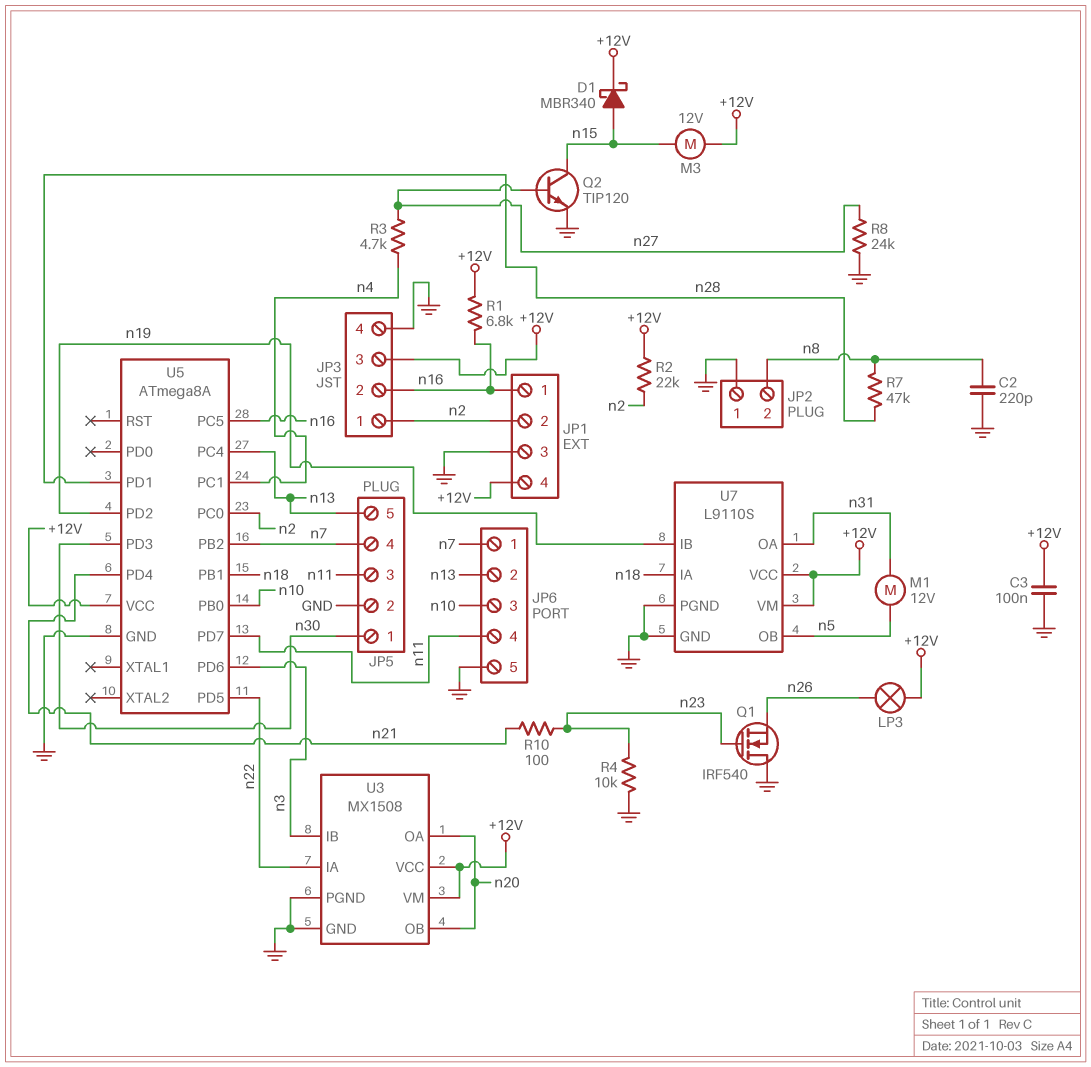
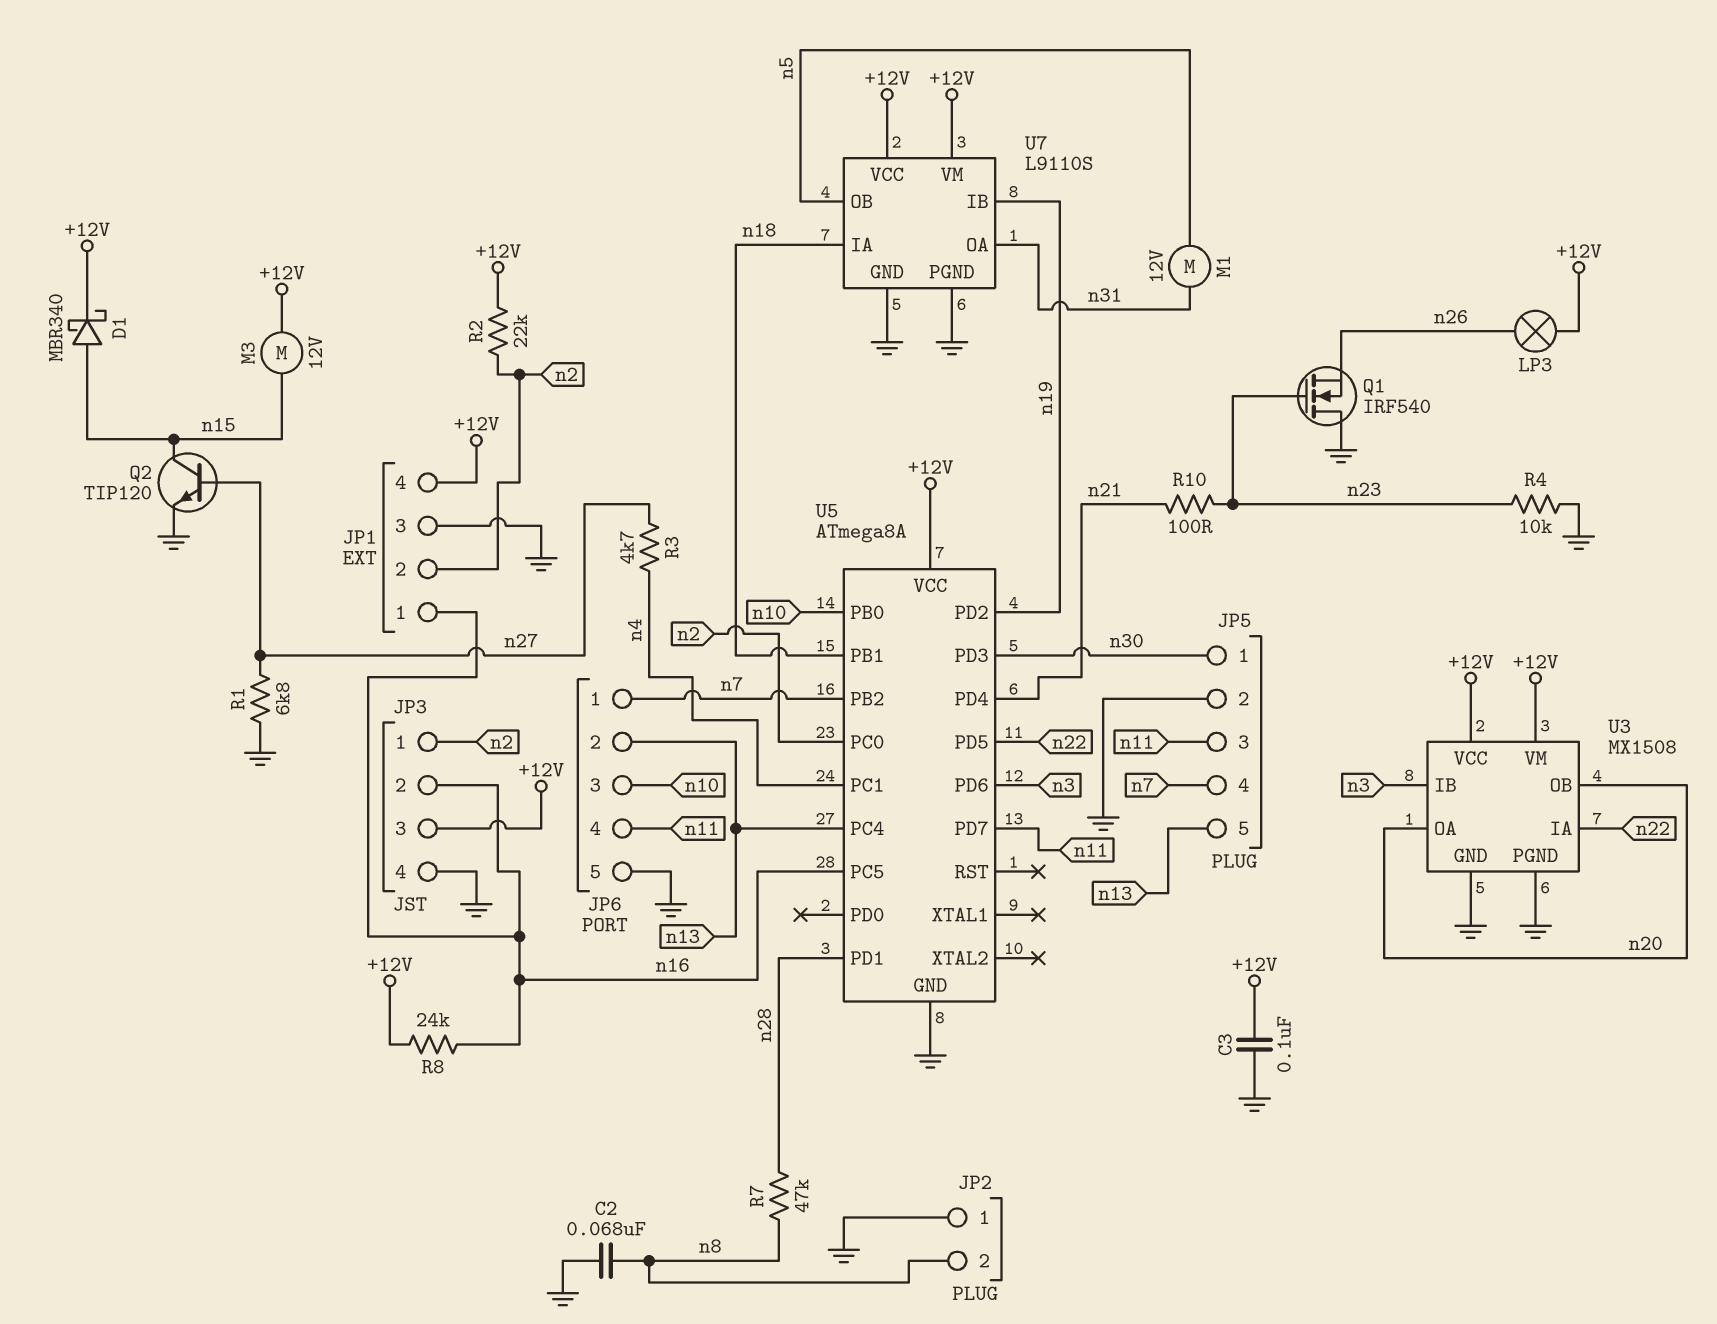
C2: 220pF (GND, n8) -> 68nF (GND, n8)
R1: 6.8k (+12V, n16) -> 6.8k (GND, n27)
R8: 24k (GND, n27) -> 24k (+12V, n16)

